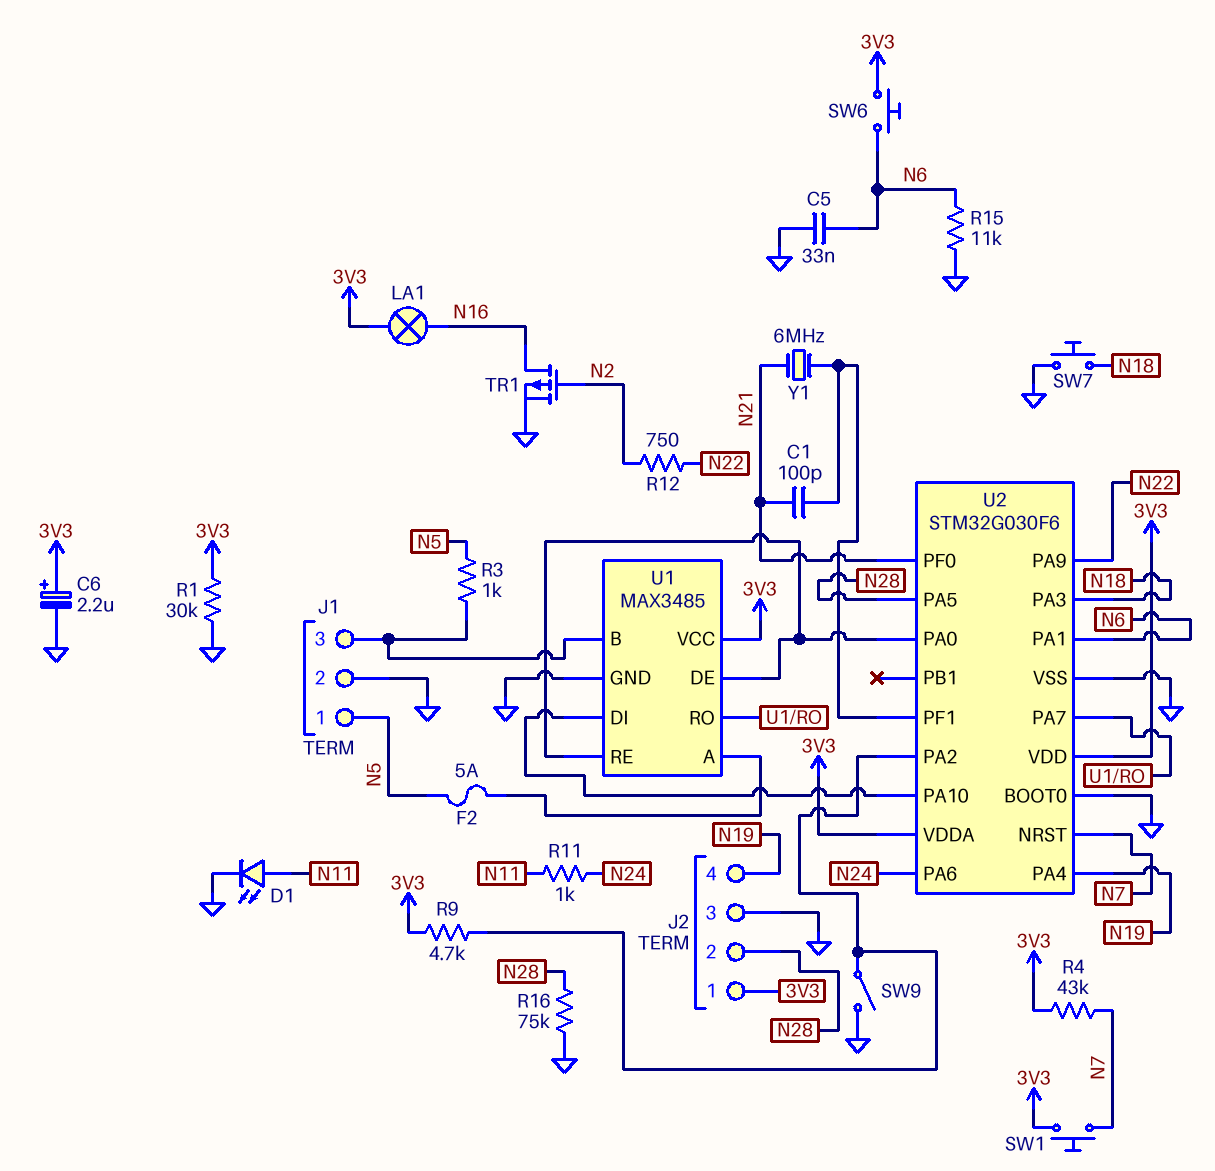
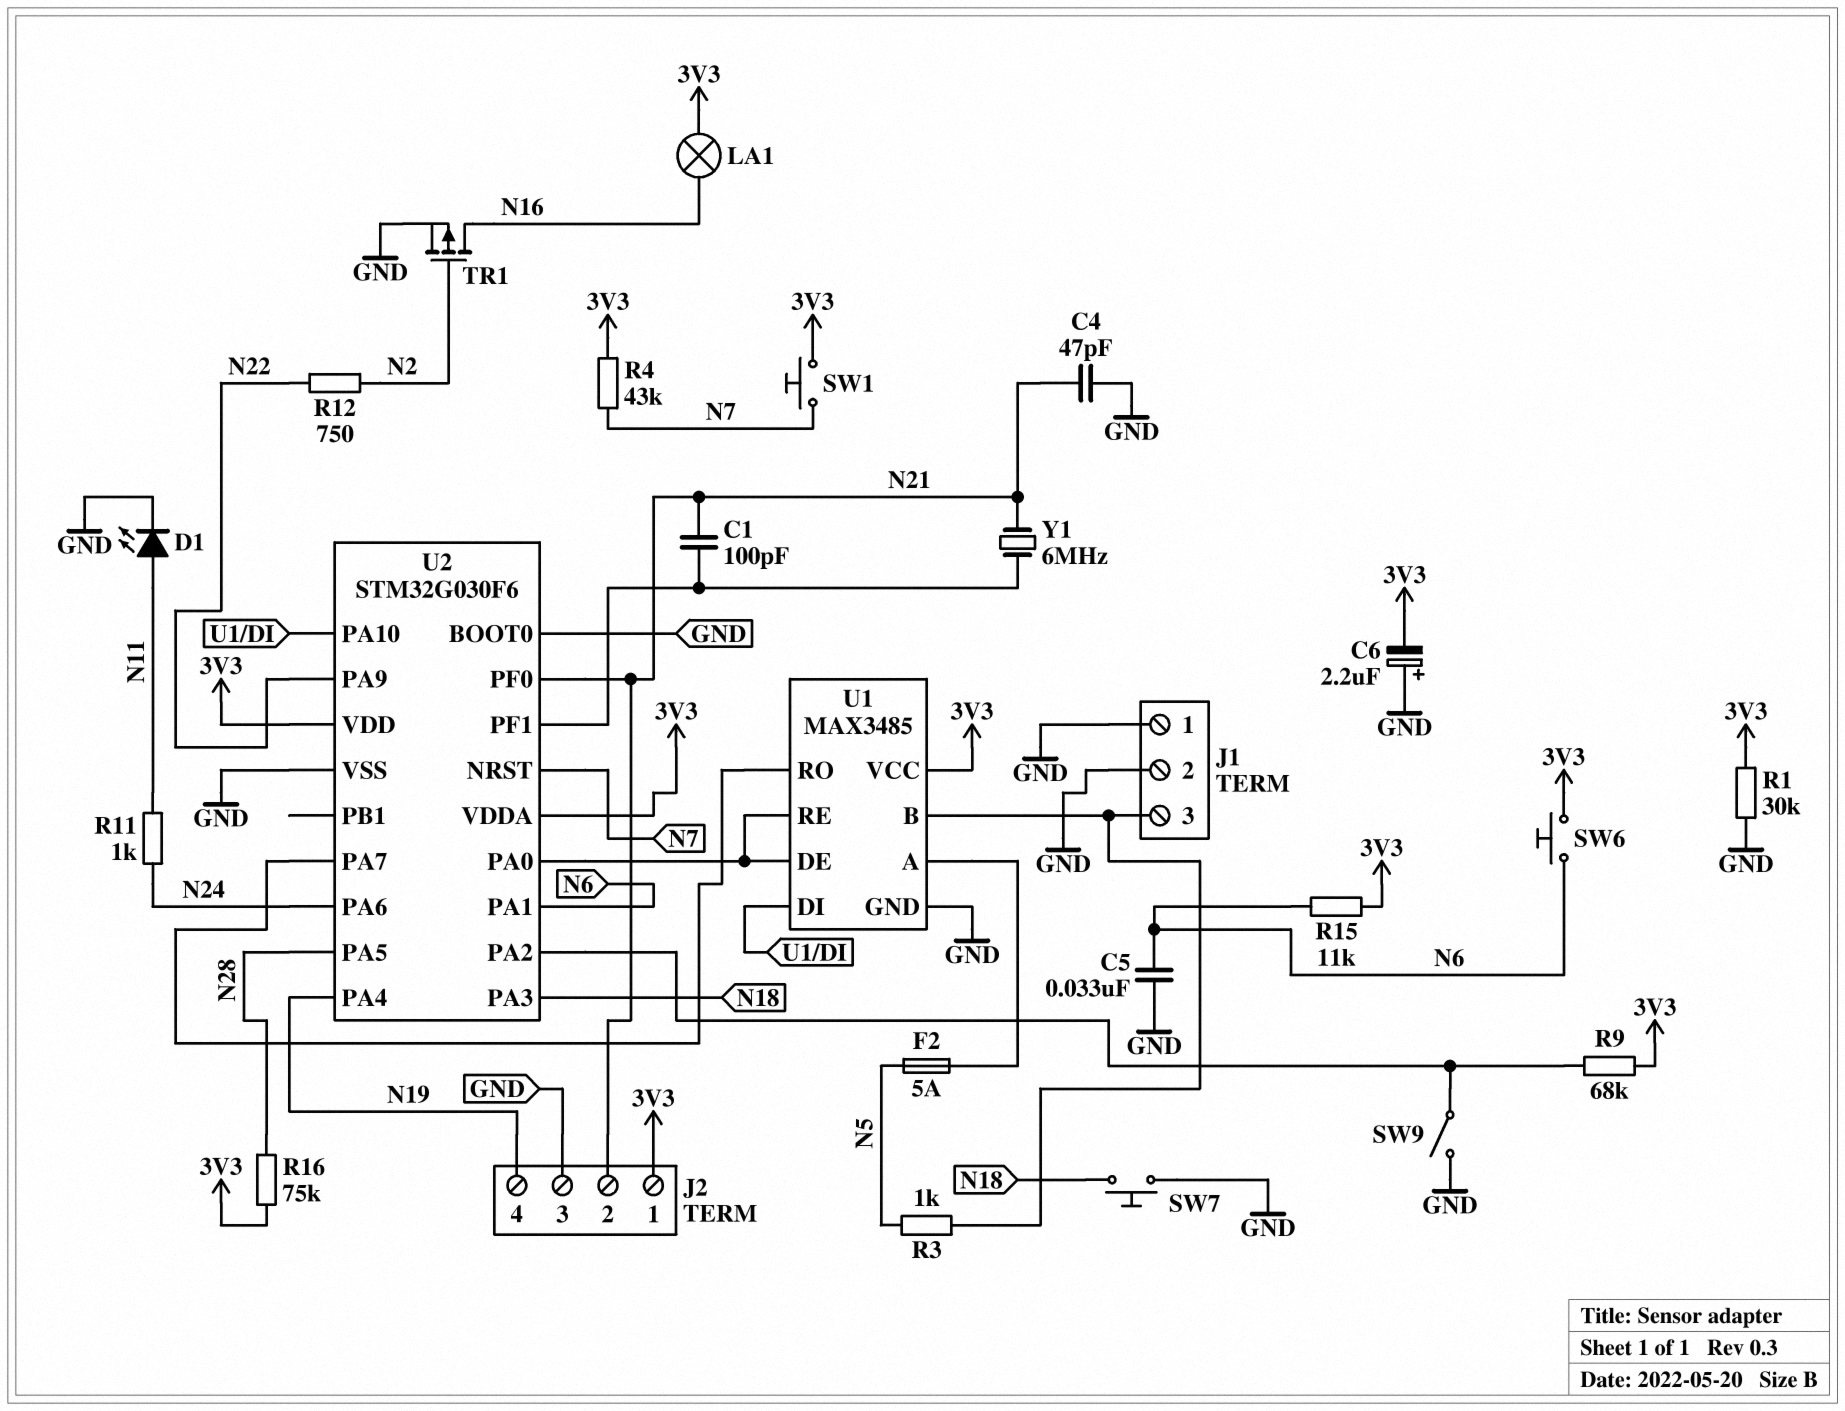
C4: none -> 47pF (GND, N21)
C6: 2.2uF (plus 3V3, minus GND) -> 2.2uF (plus GND, minus 3V3)
J1 pin 1: N5 -> GND
J2 pin 2: N28 -> N21
R9: 4.7k (3V3, U2/PA2) -> 68k (3V3, U2/PA2)
R15: 11k (GND, N6) -> 11k (3V3, N6)
R16: 75k (GND, N28) -> 75k (3V3, N28)

